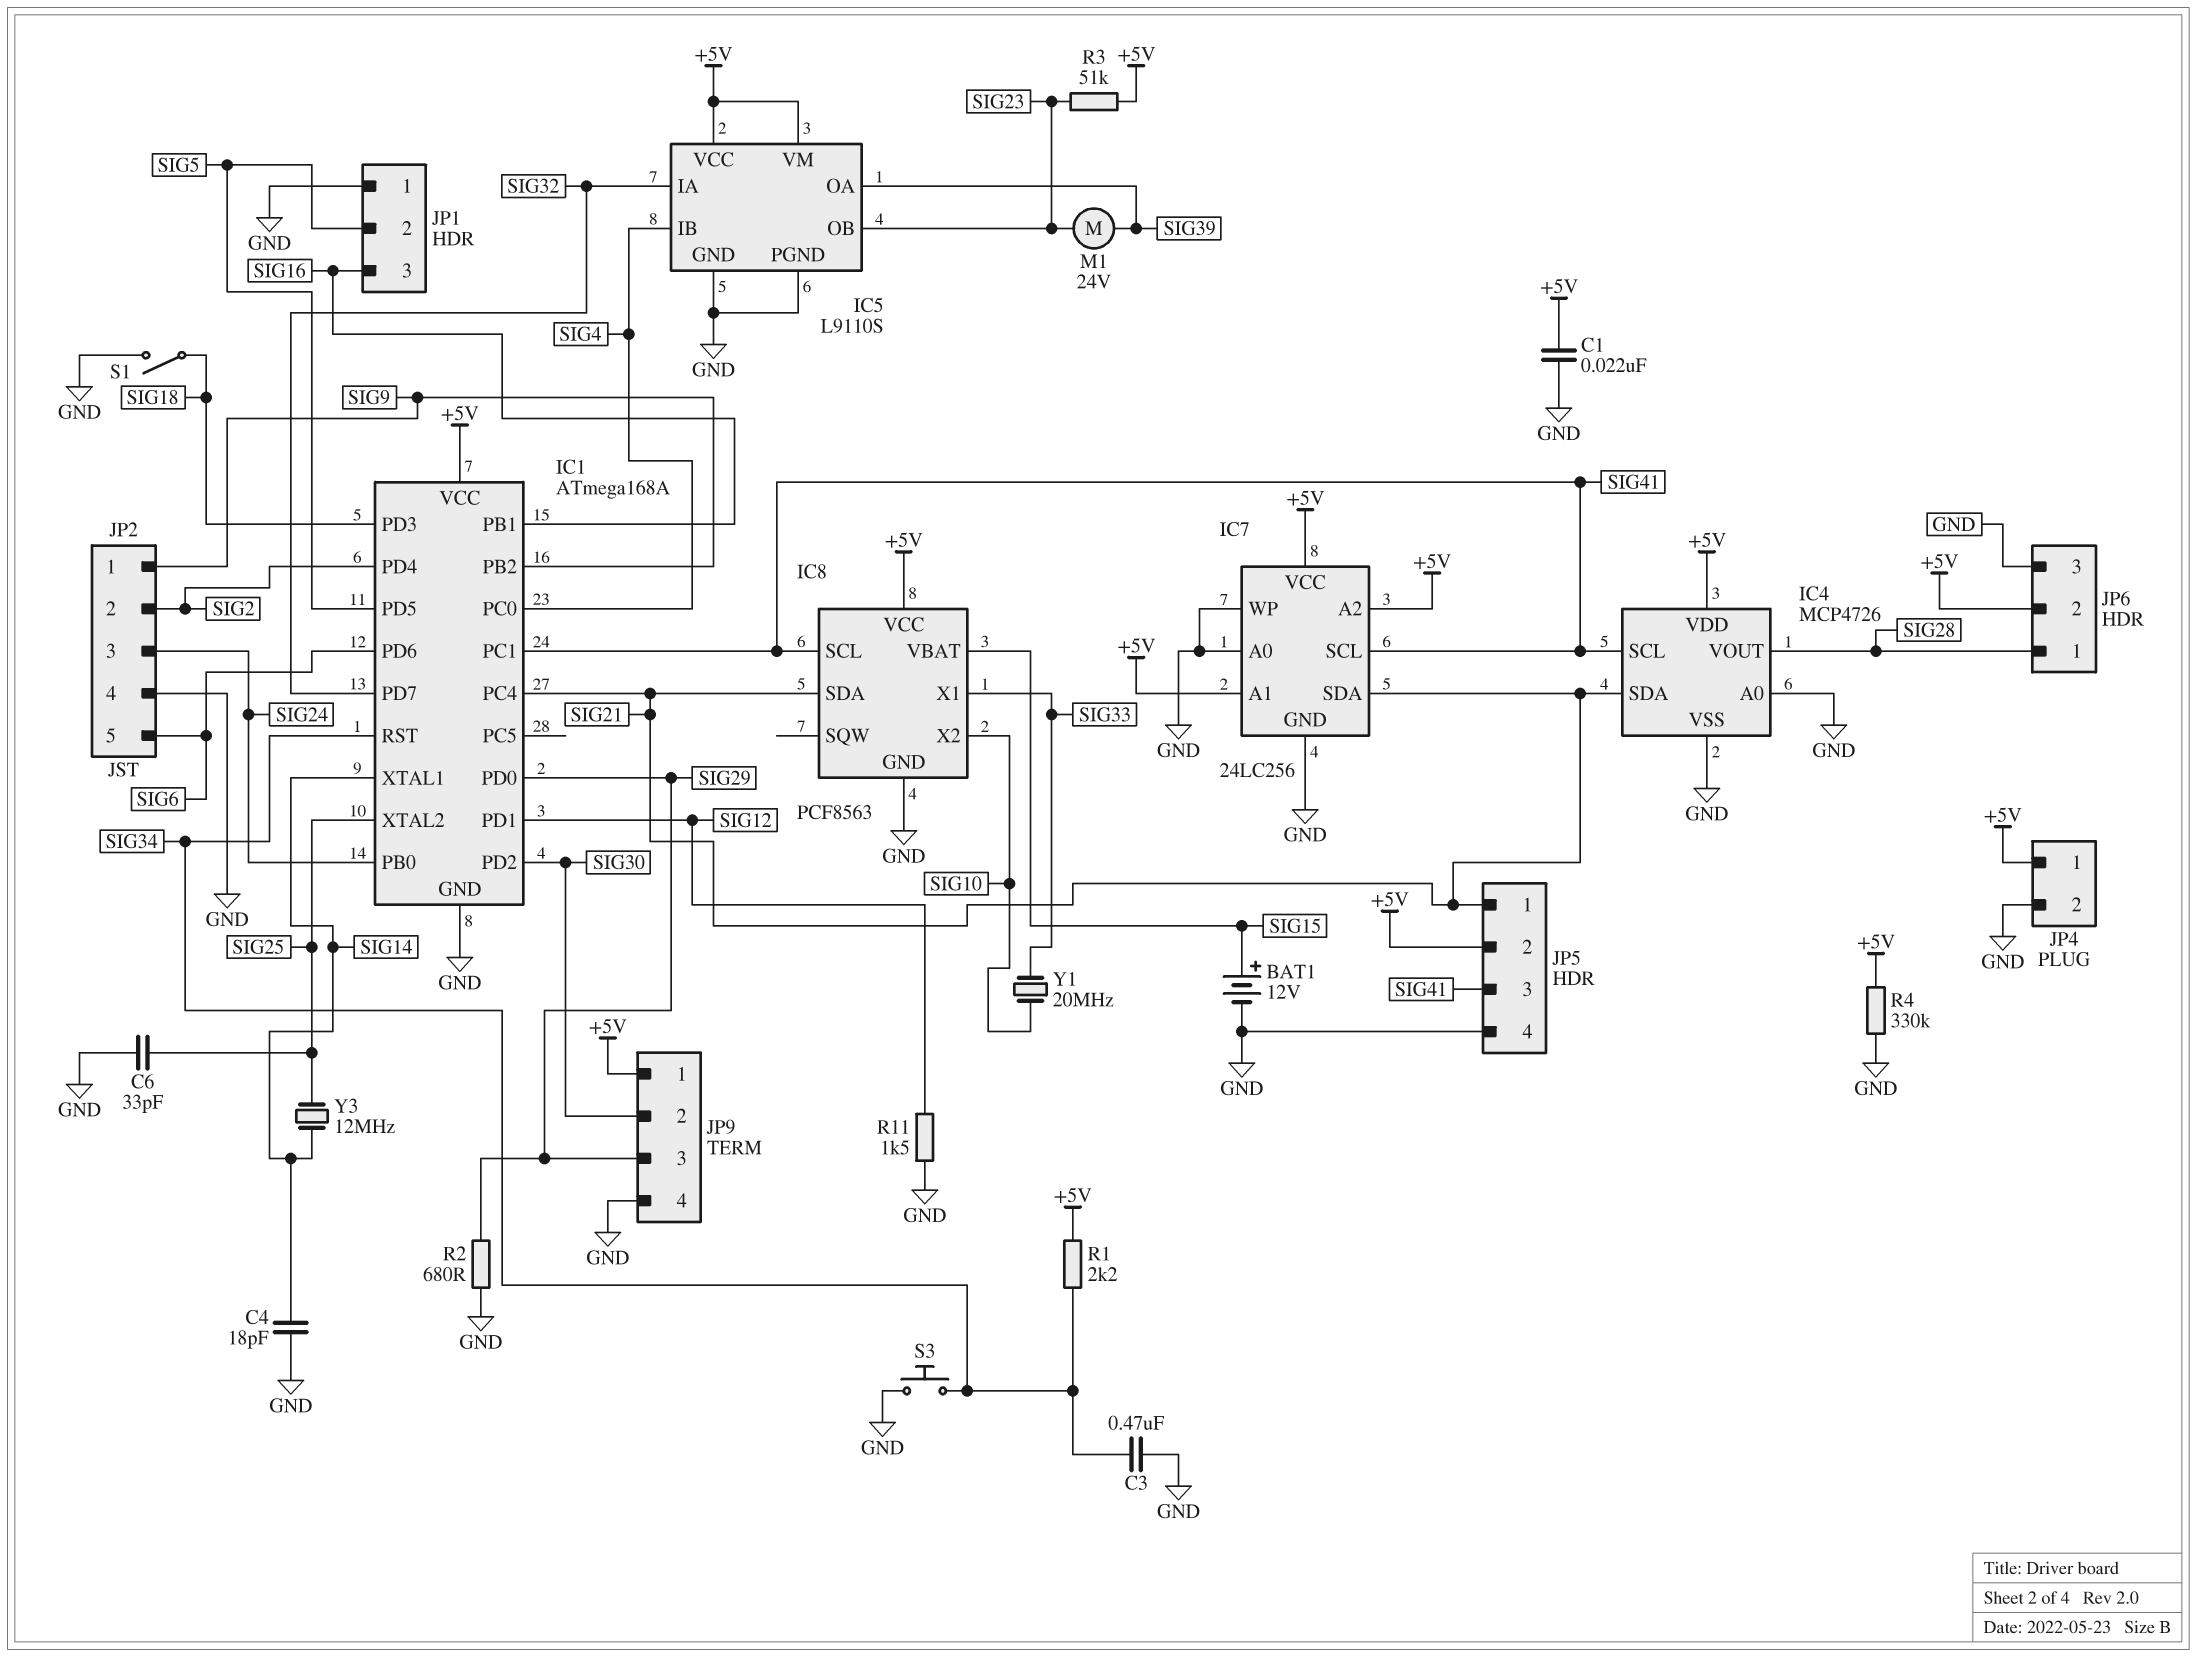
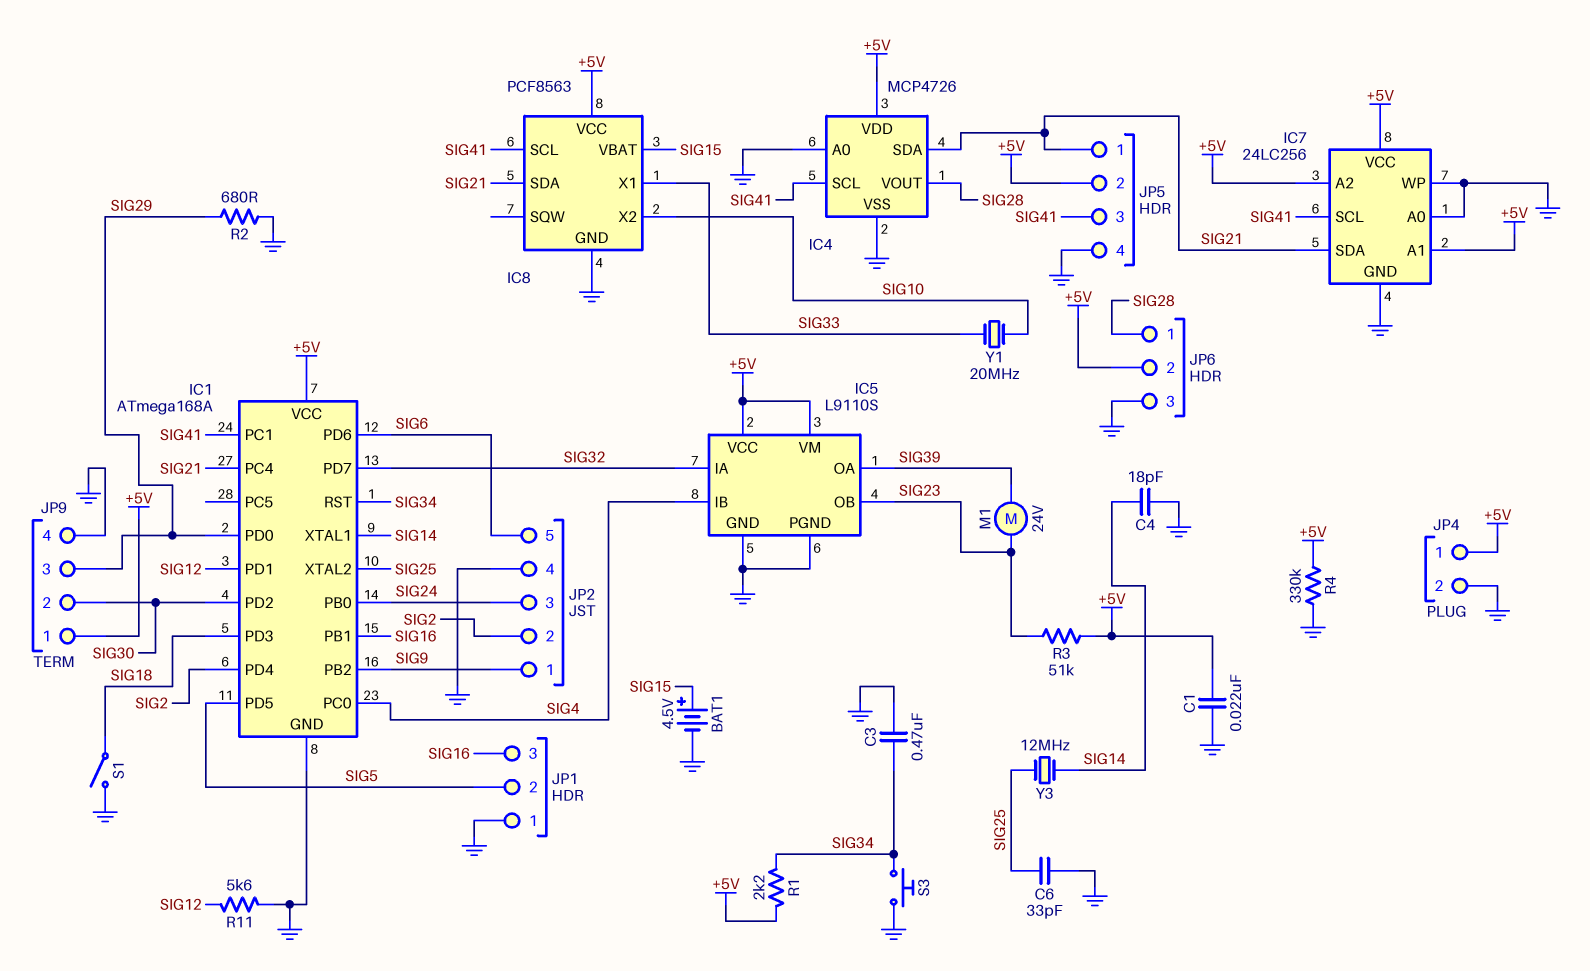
BAT1: 12V (plus SIG15, minus GND) -> 4.5V (plus SIG15, minus GND)
R11: 1.5k (GND, SIG12) -> 5.6k (GND, SIG12)

